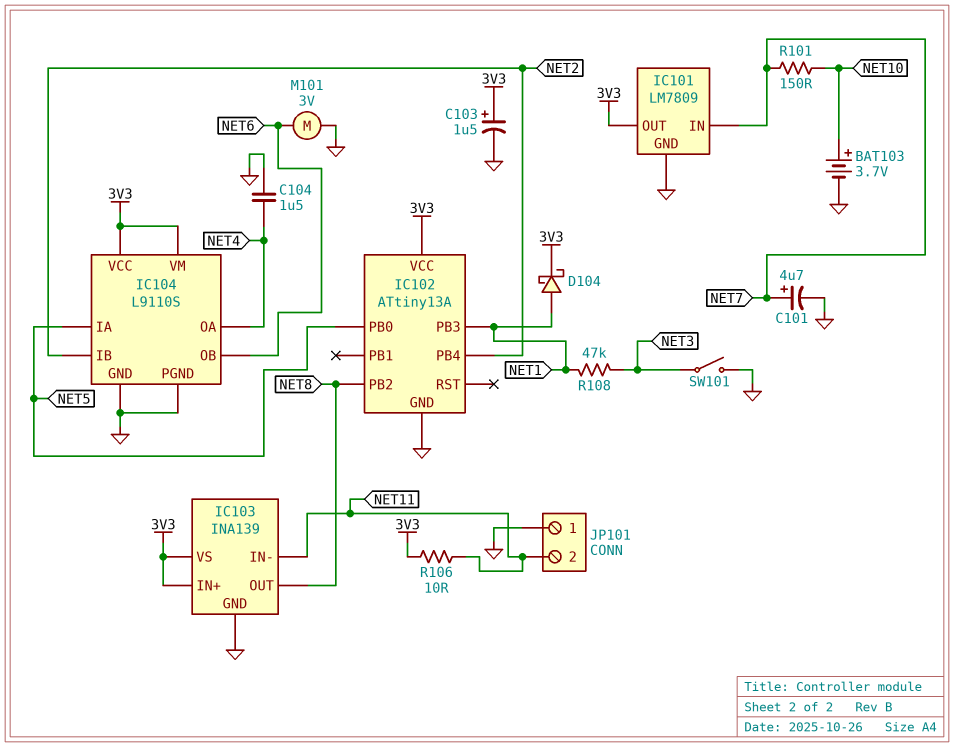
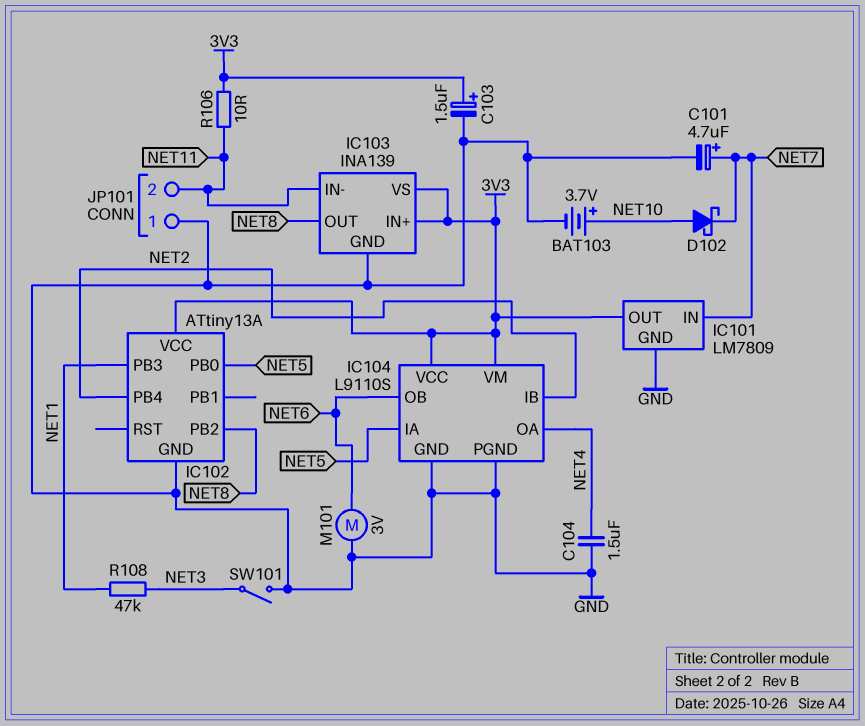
D102: none -> schottky (A NET10, K NET7)
D104: schottky (A NET1, K 3V3) -> none
R101: 150 (NET7, NET10) -> none

